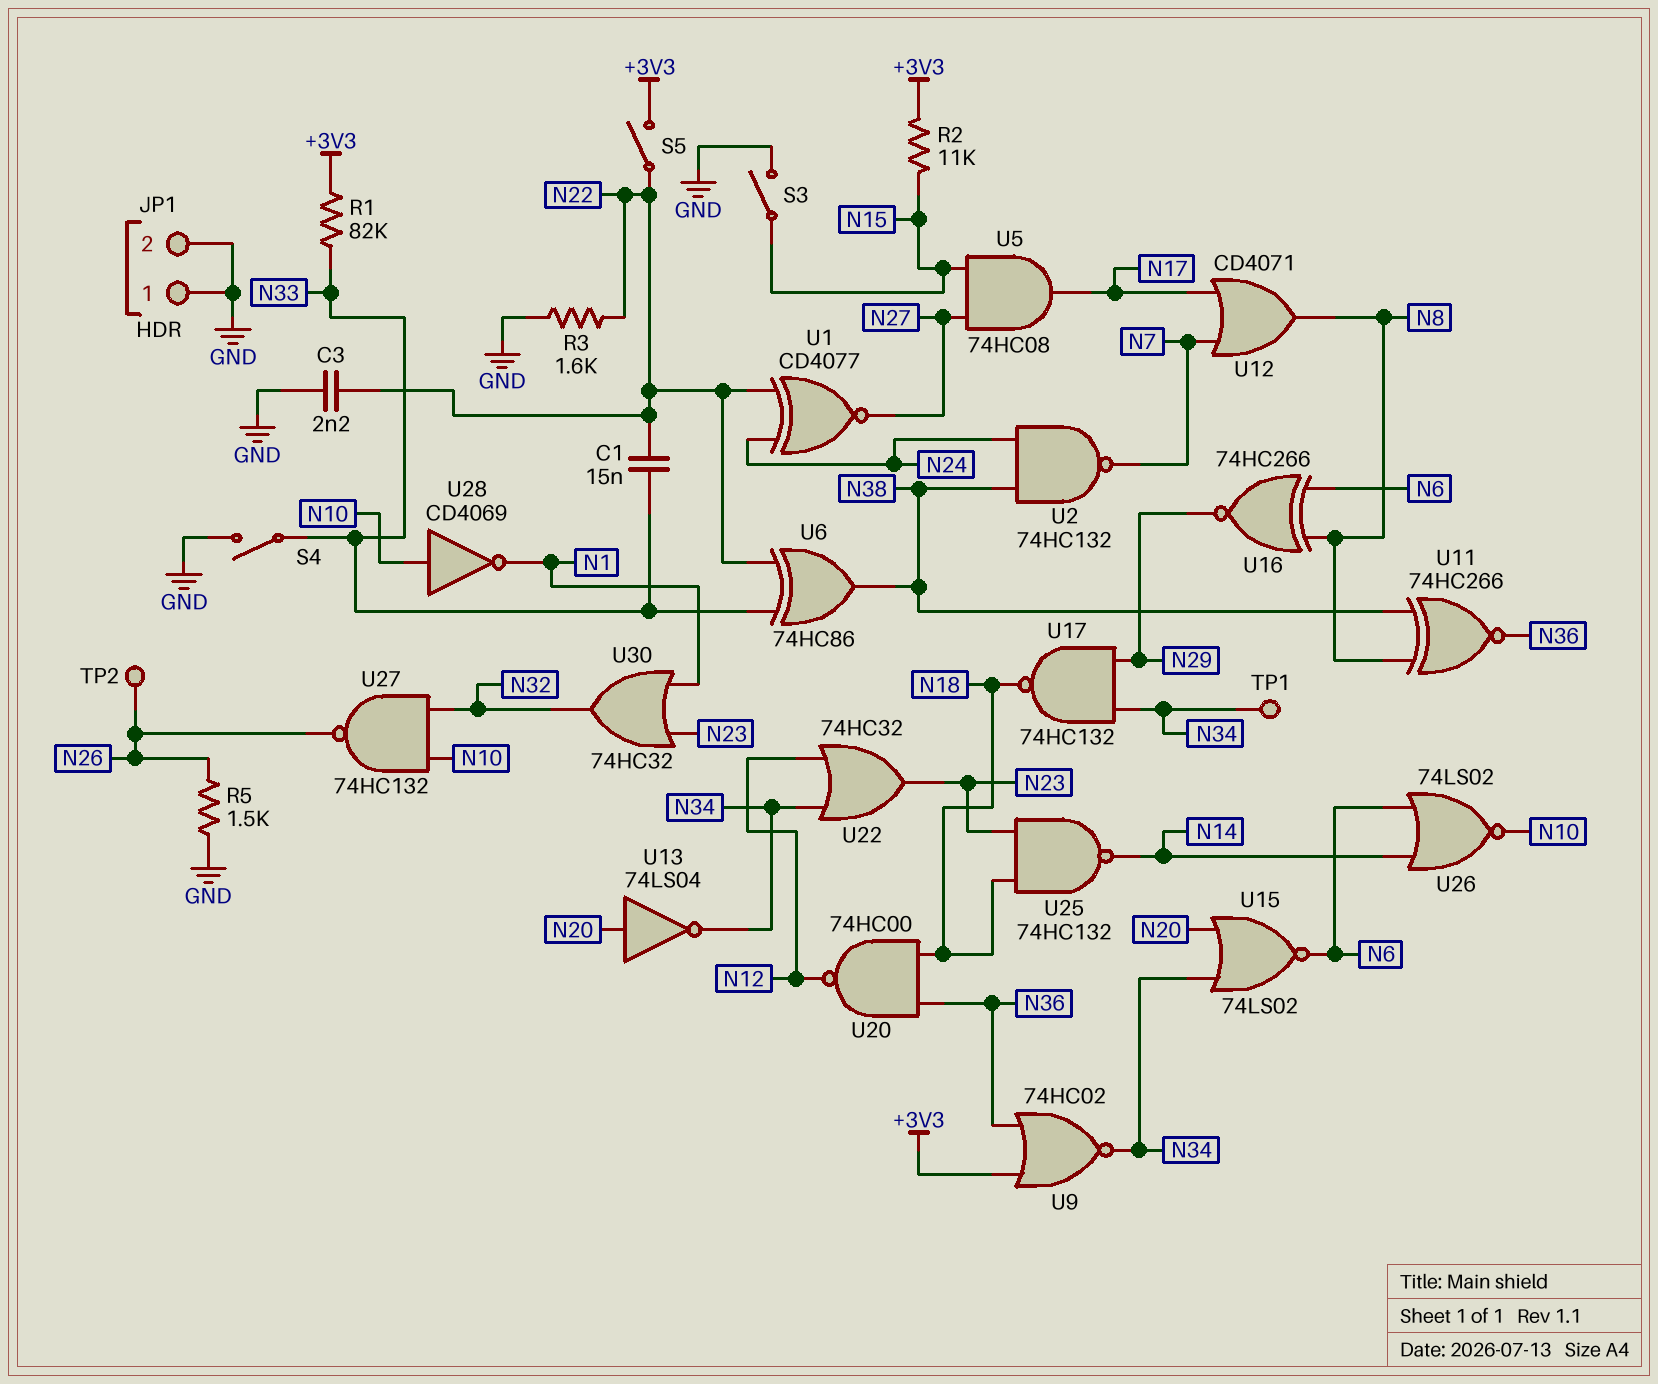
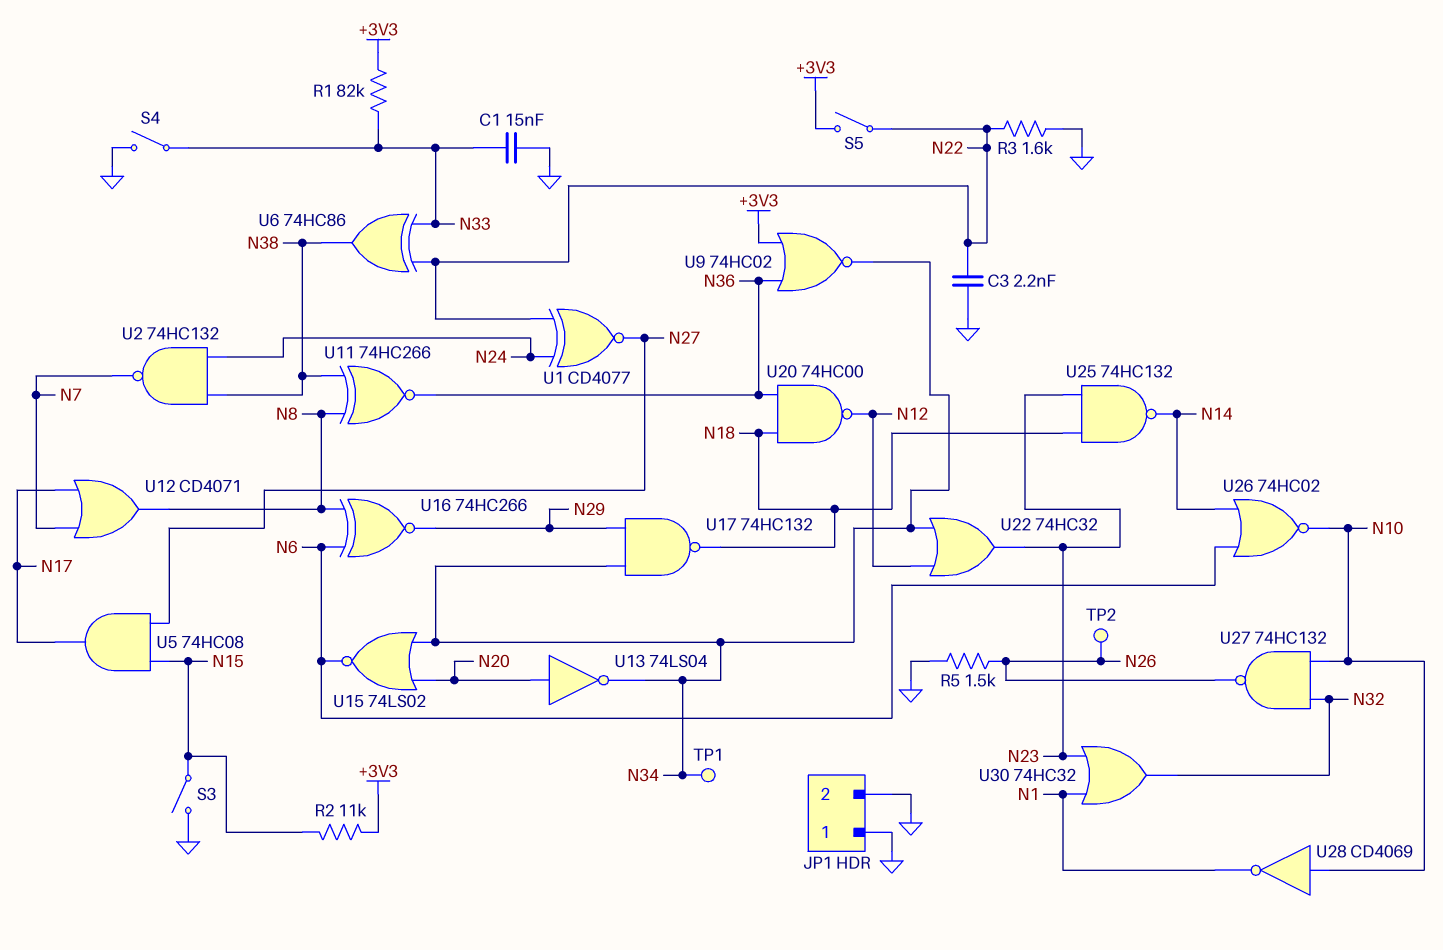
C1: 15nF (N22, N33) -> 15nF (GND, N33)
U26: NOR 74LS02 (in N6, in N14, out N10) -> NOR 74HC02 (in N6, in N14, out N10)

